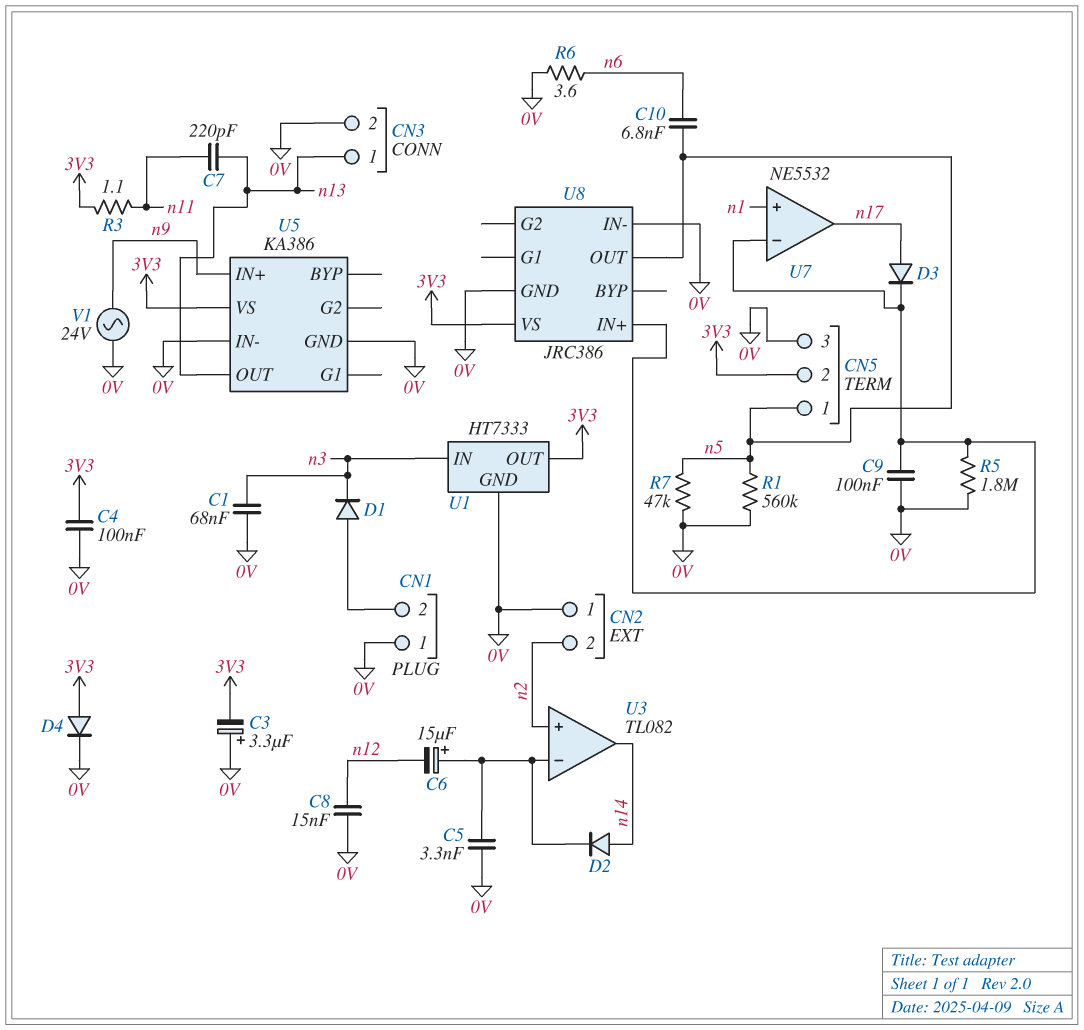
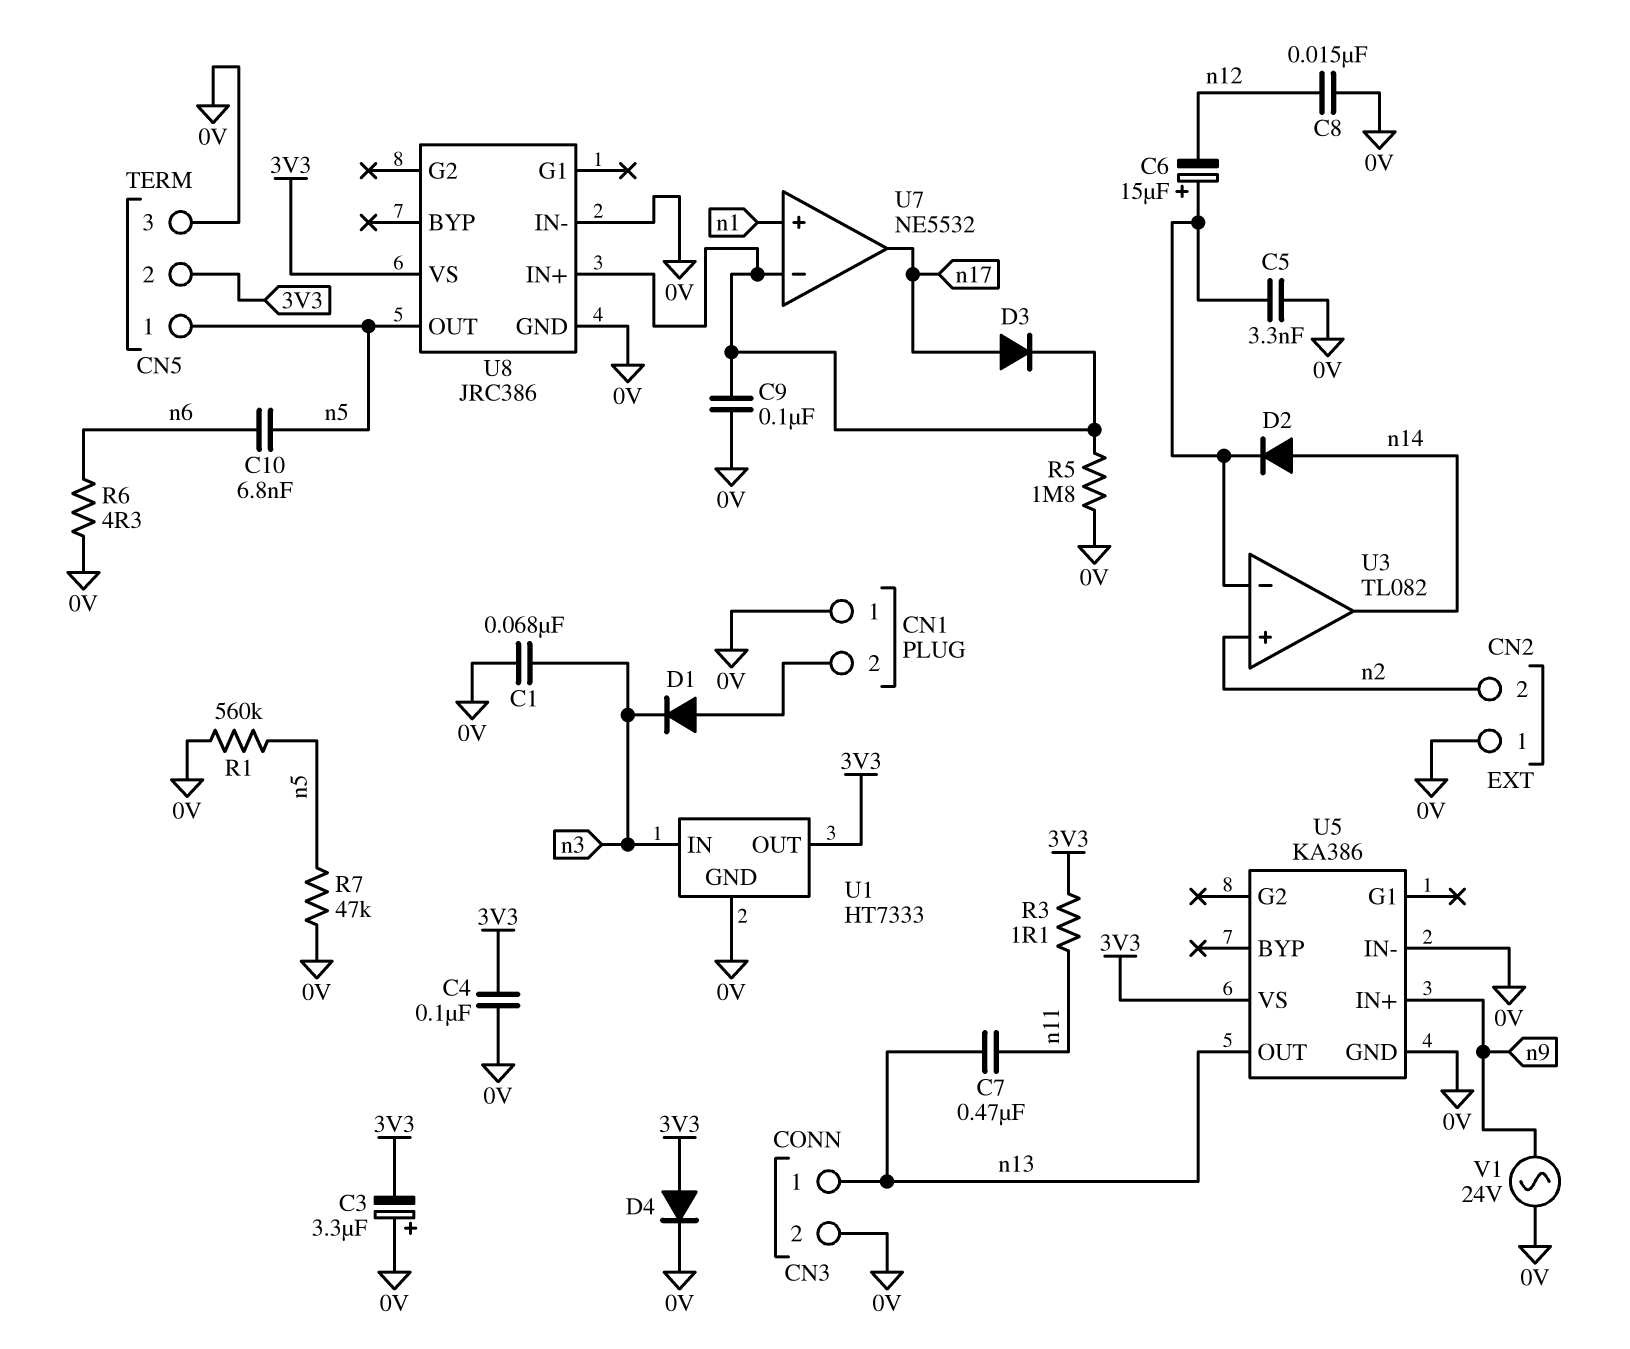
C7: 220pF (n11, n13) -> 470nF (n11, n13)
R6: 3.6 (0V, n6) -> 4.3 (0V, n6)

